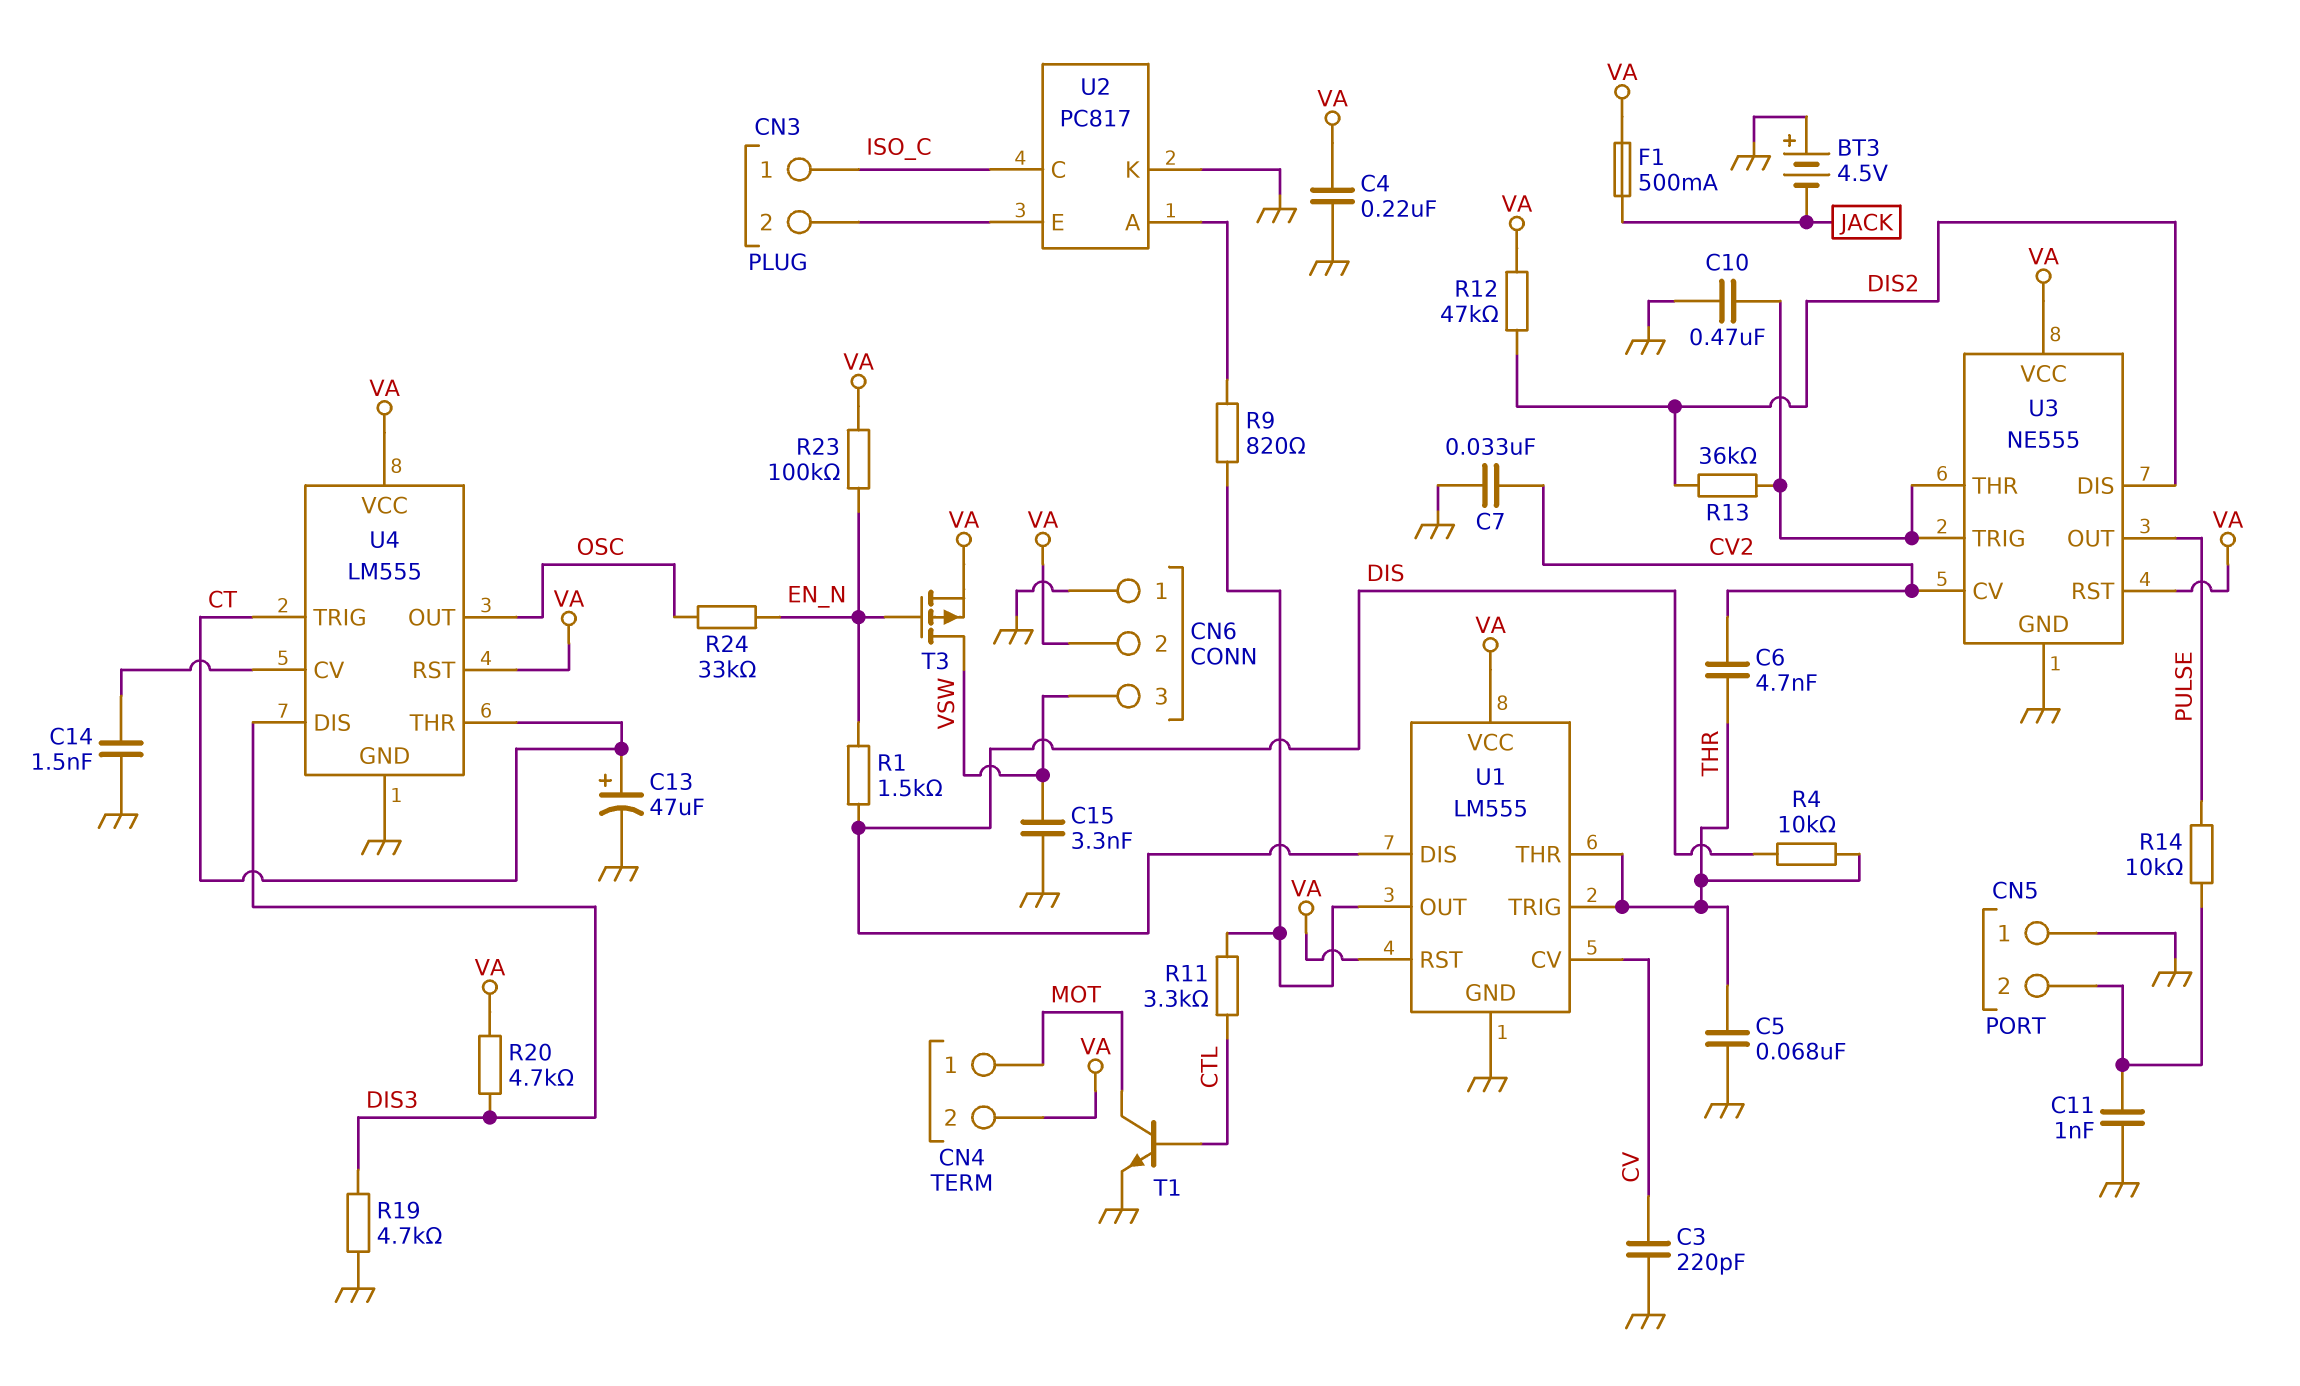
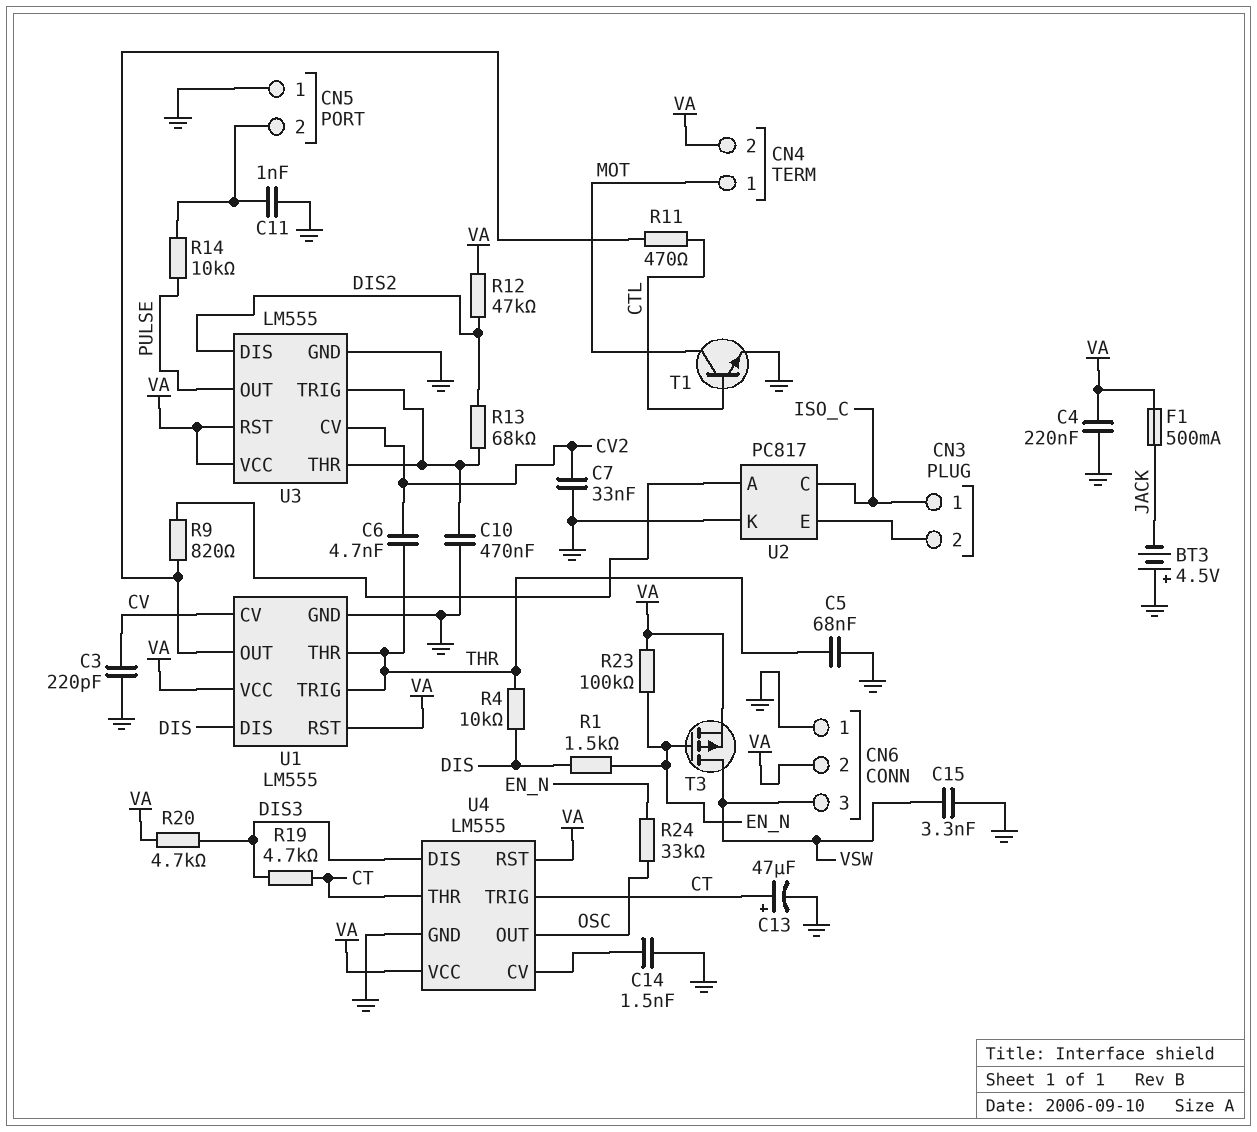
R11: 3.3k (CTL, U1/OUT) -> 470 (CTL, U1/OUT)
R13: 36k (DIS2, U3/THR) -> 68k (DIS2, U3/THR)
R19: 4.7k (DIS3, GND) -> 4.7k (CT, DIS3)
U3: NE555 -> LM555

